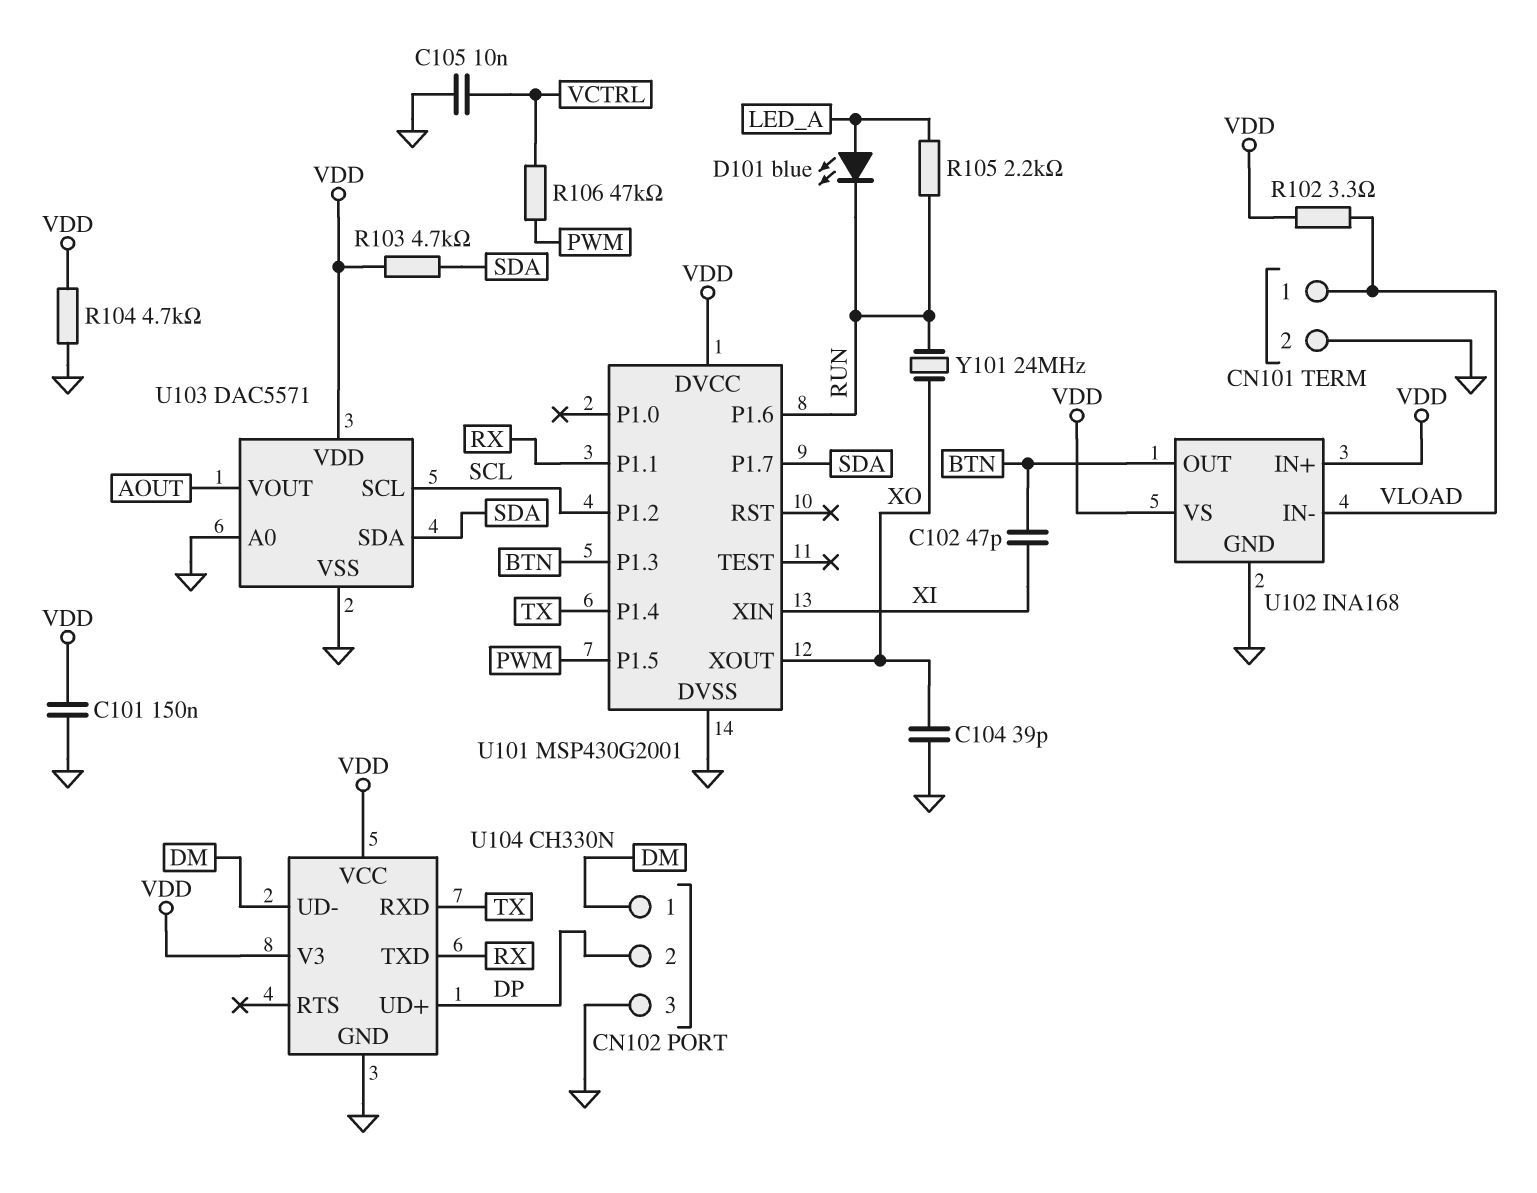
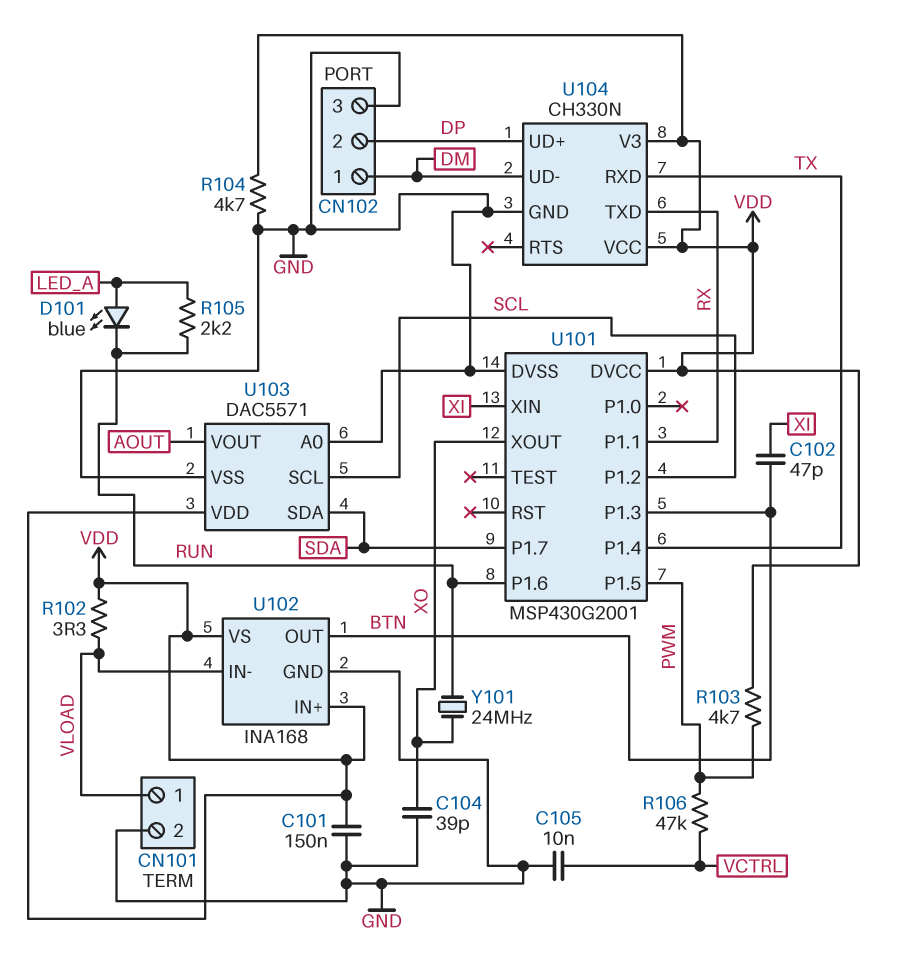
R103: 4.7k (SDA, VDD) -> 4.7k (PWM, VDD)

